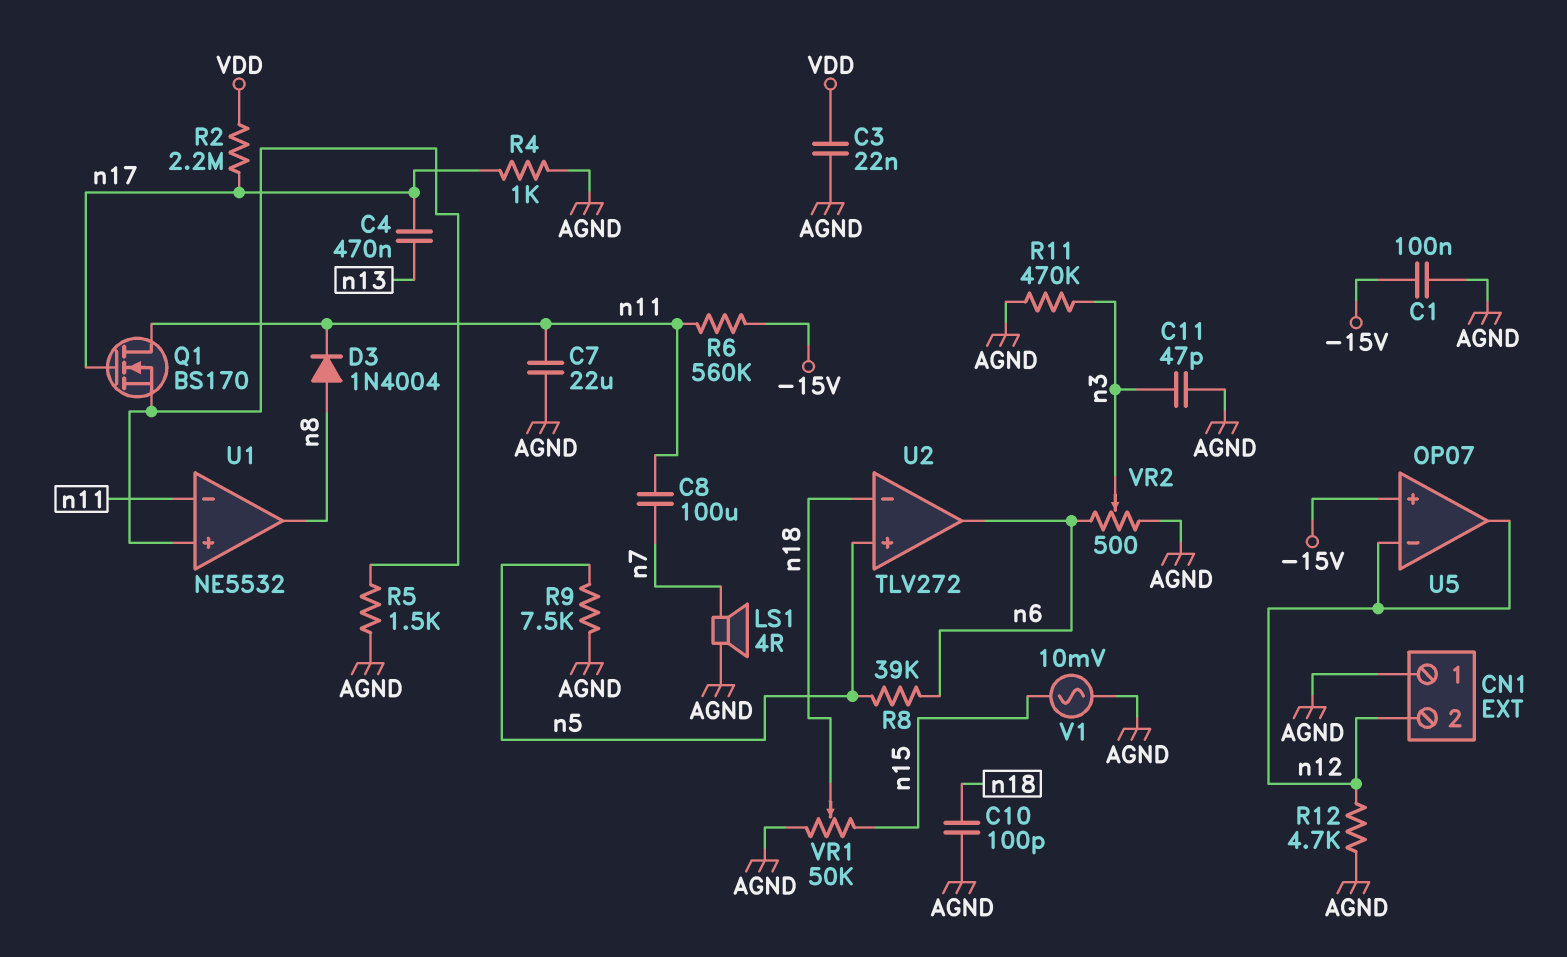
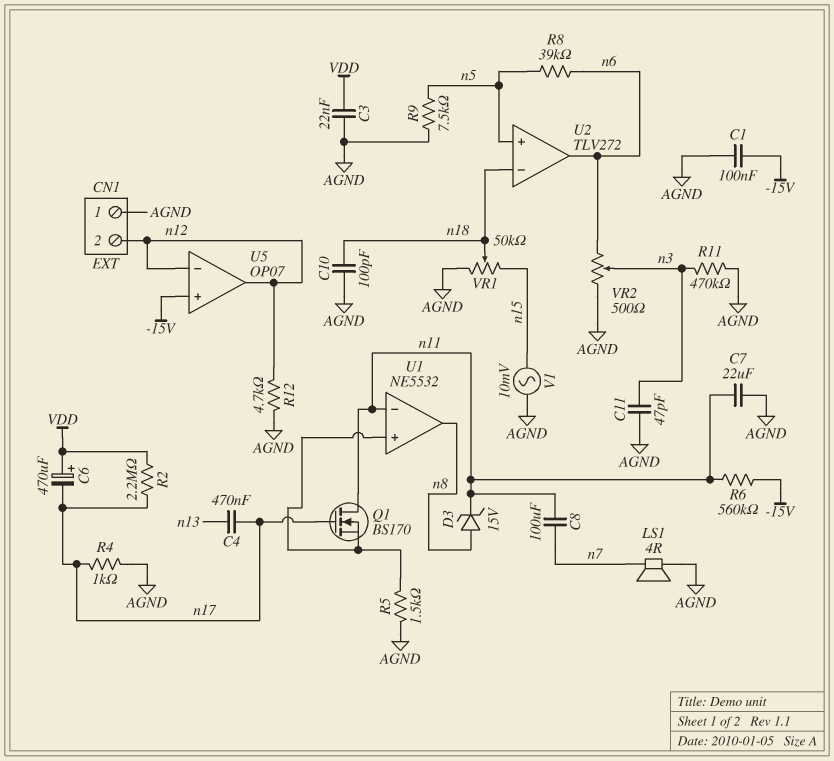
C6: none -> 470uF (plus VDD, minus n17)
D3: diode 1N4004 (A n8, K n11) -> zener 15V (A n8, K n11)

